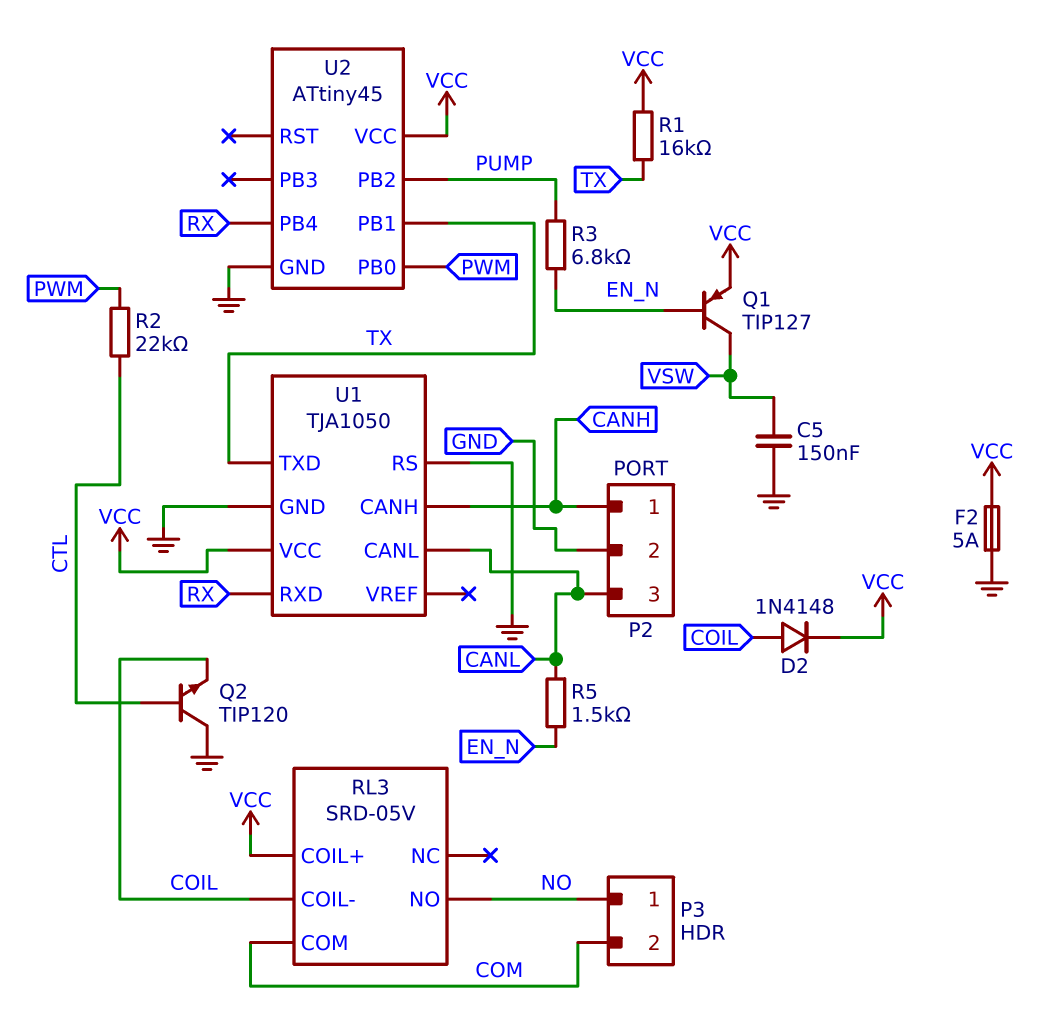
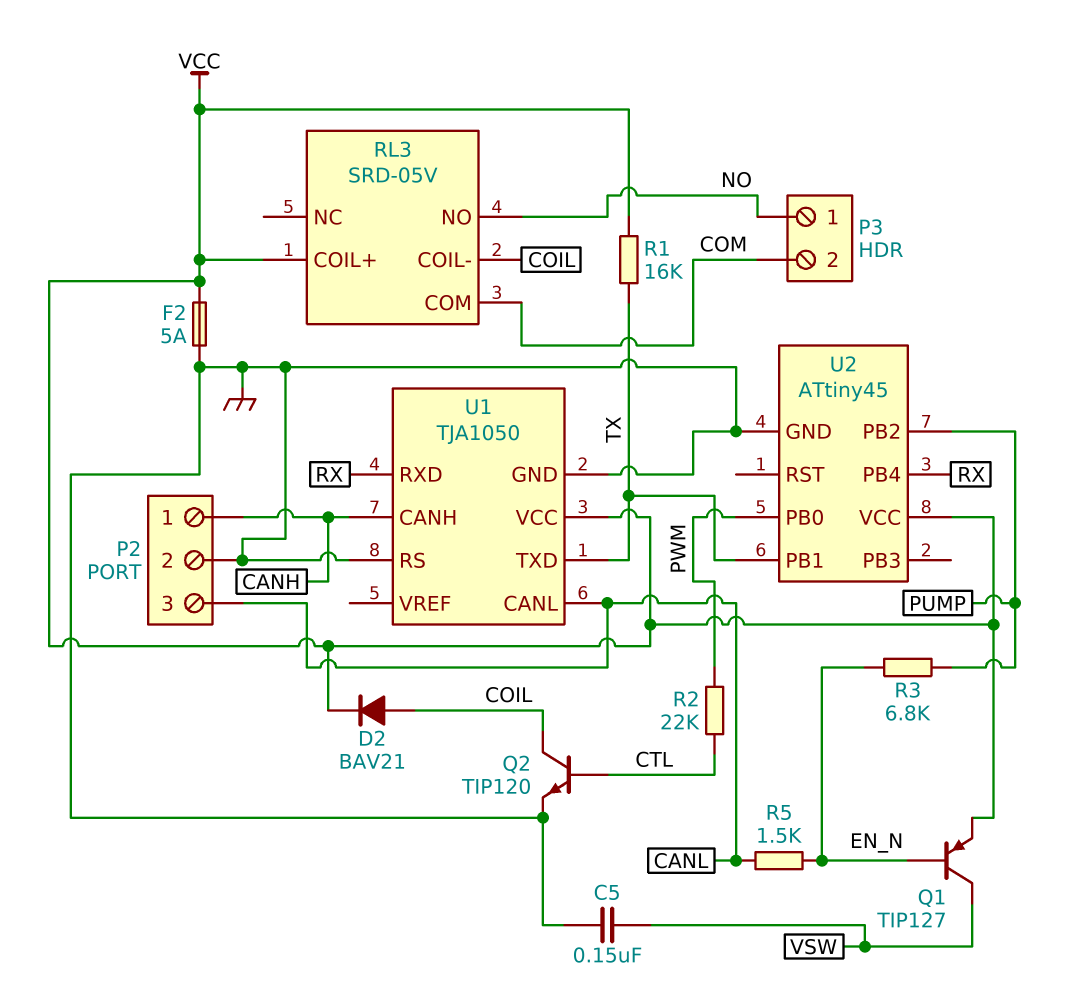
D2: diode 1N4148 (A COIL, K VCC) -> diode BAV21 (A COIL, K VCC)
Q2: NPN TIP120 (B CTL, C GND, E COIL) -> NPN TIP120 (B CTL, C COIL, E GND)

